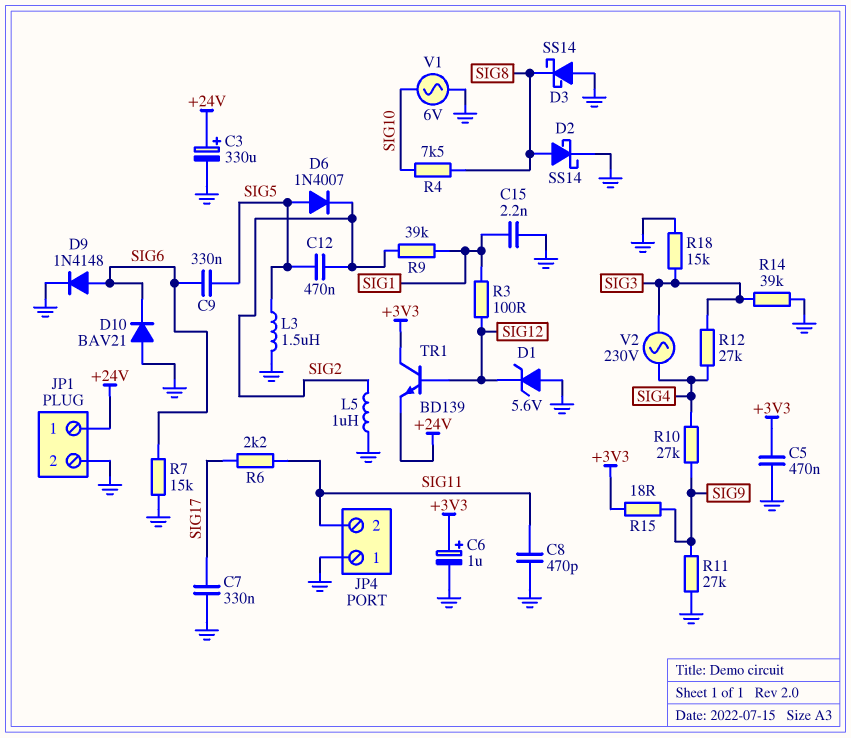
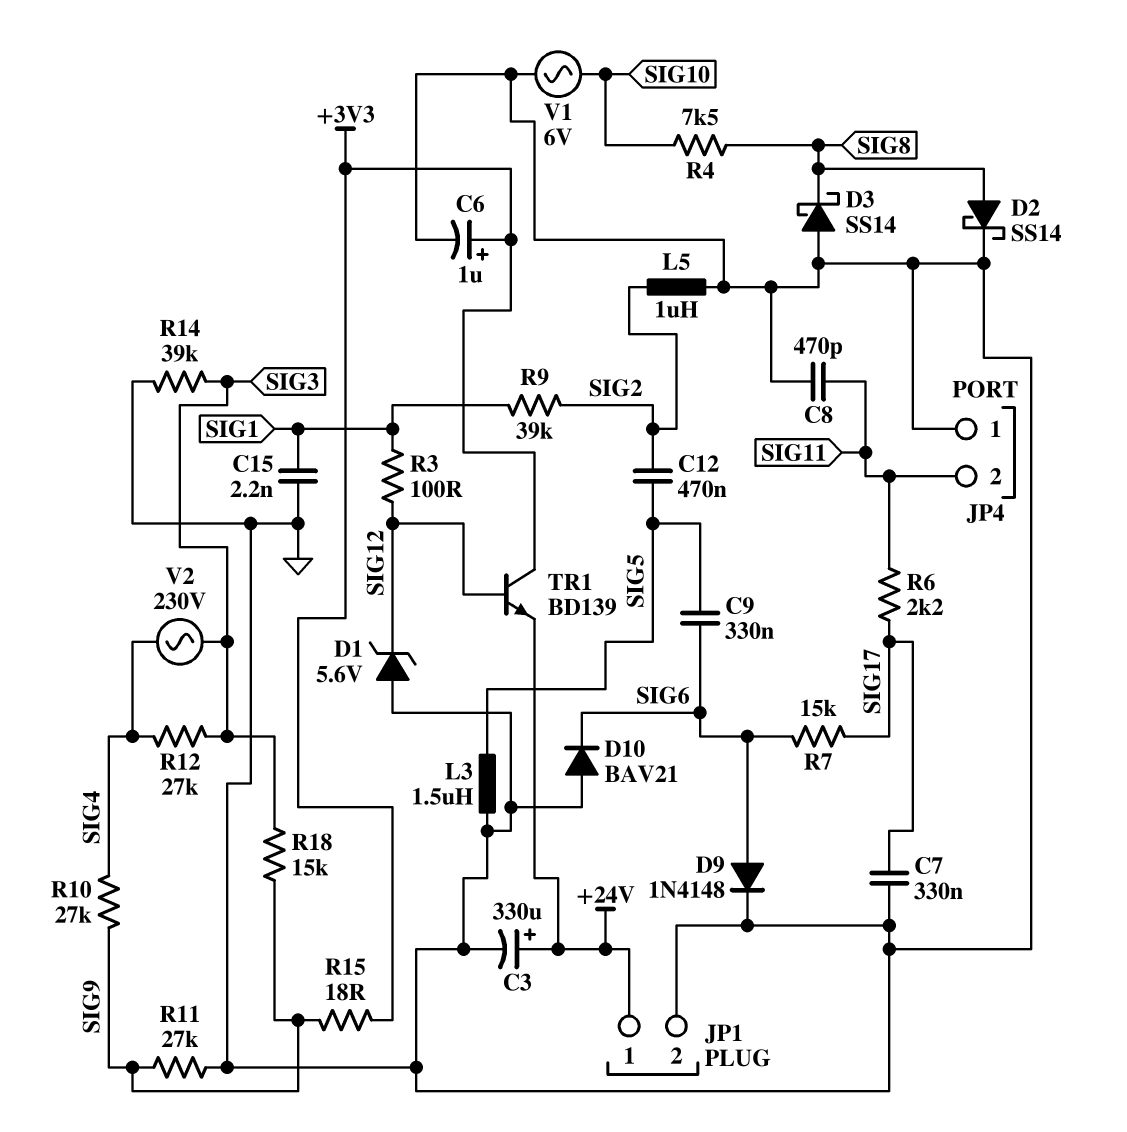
C5: 470nF (+3V3, GND) -> none
D6: diode 1N4007 (A SIG5, K SIG2) -> none
R7: 15k (GND, SIG6) -> 15k (SIG6, SIG17)
R18: 15k (GND, SIG3) -> 15k (SIG3, SIG9)

